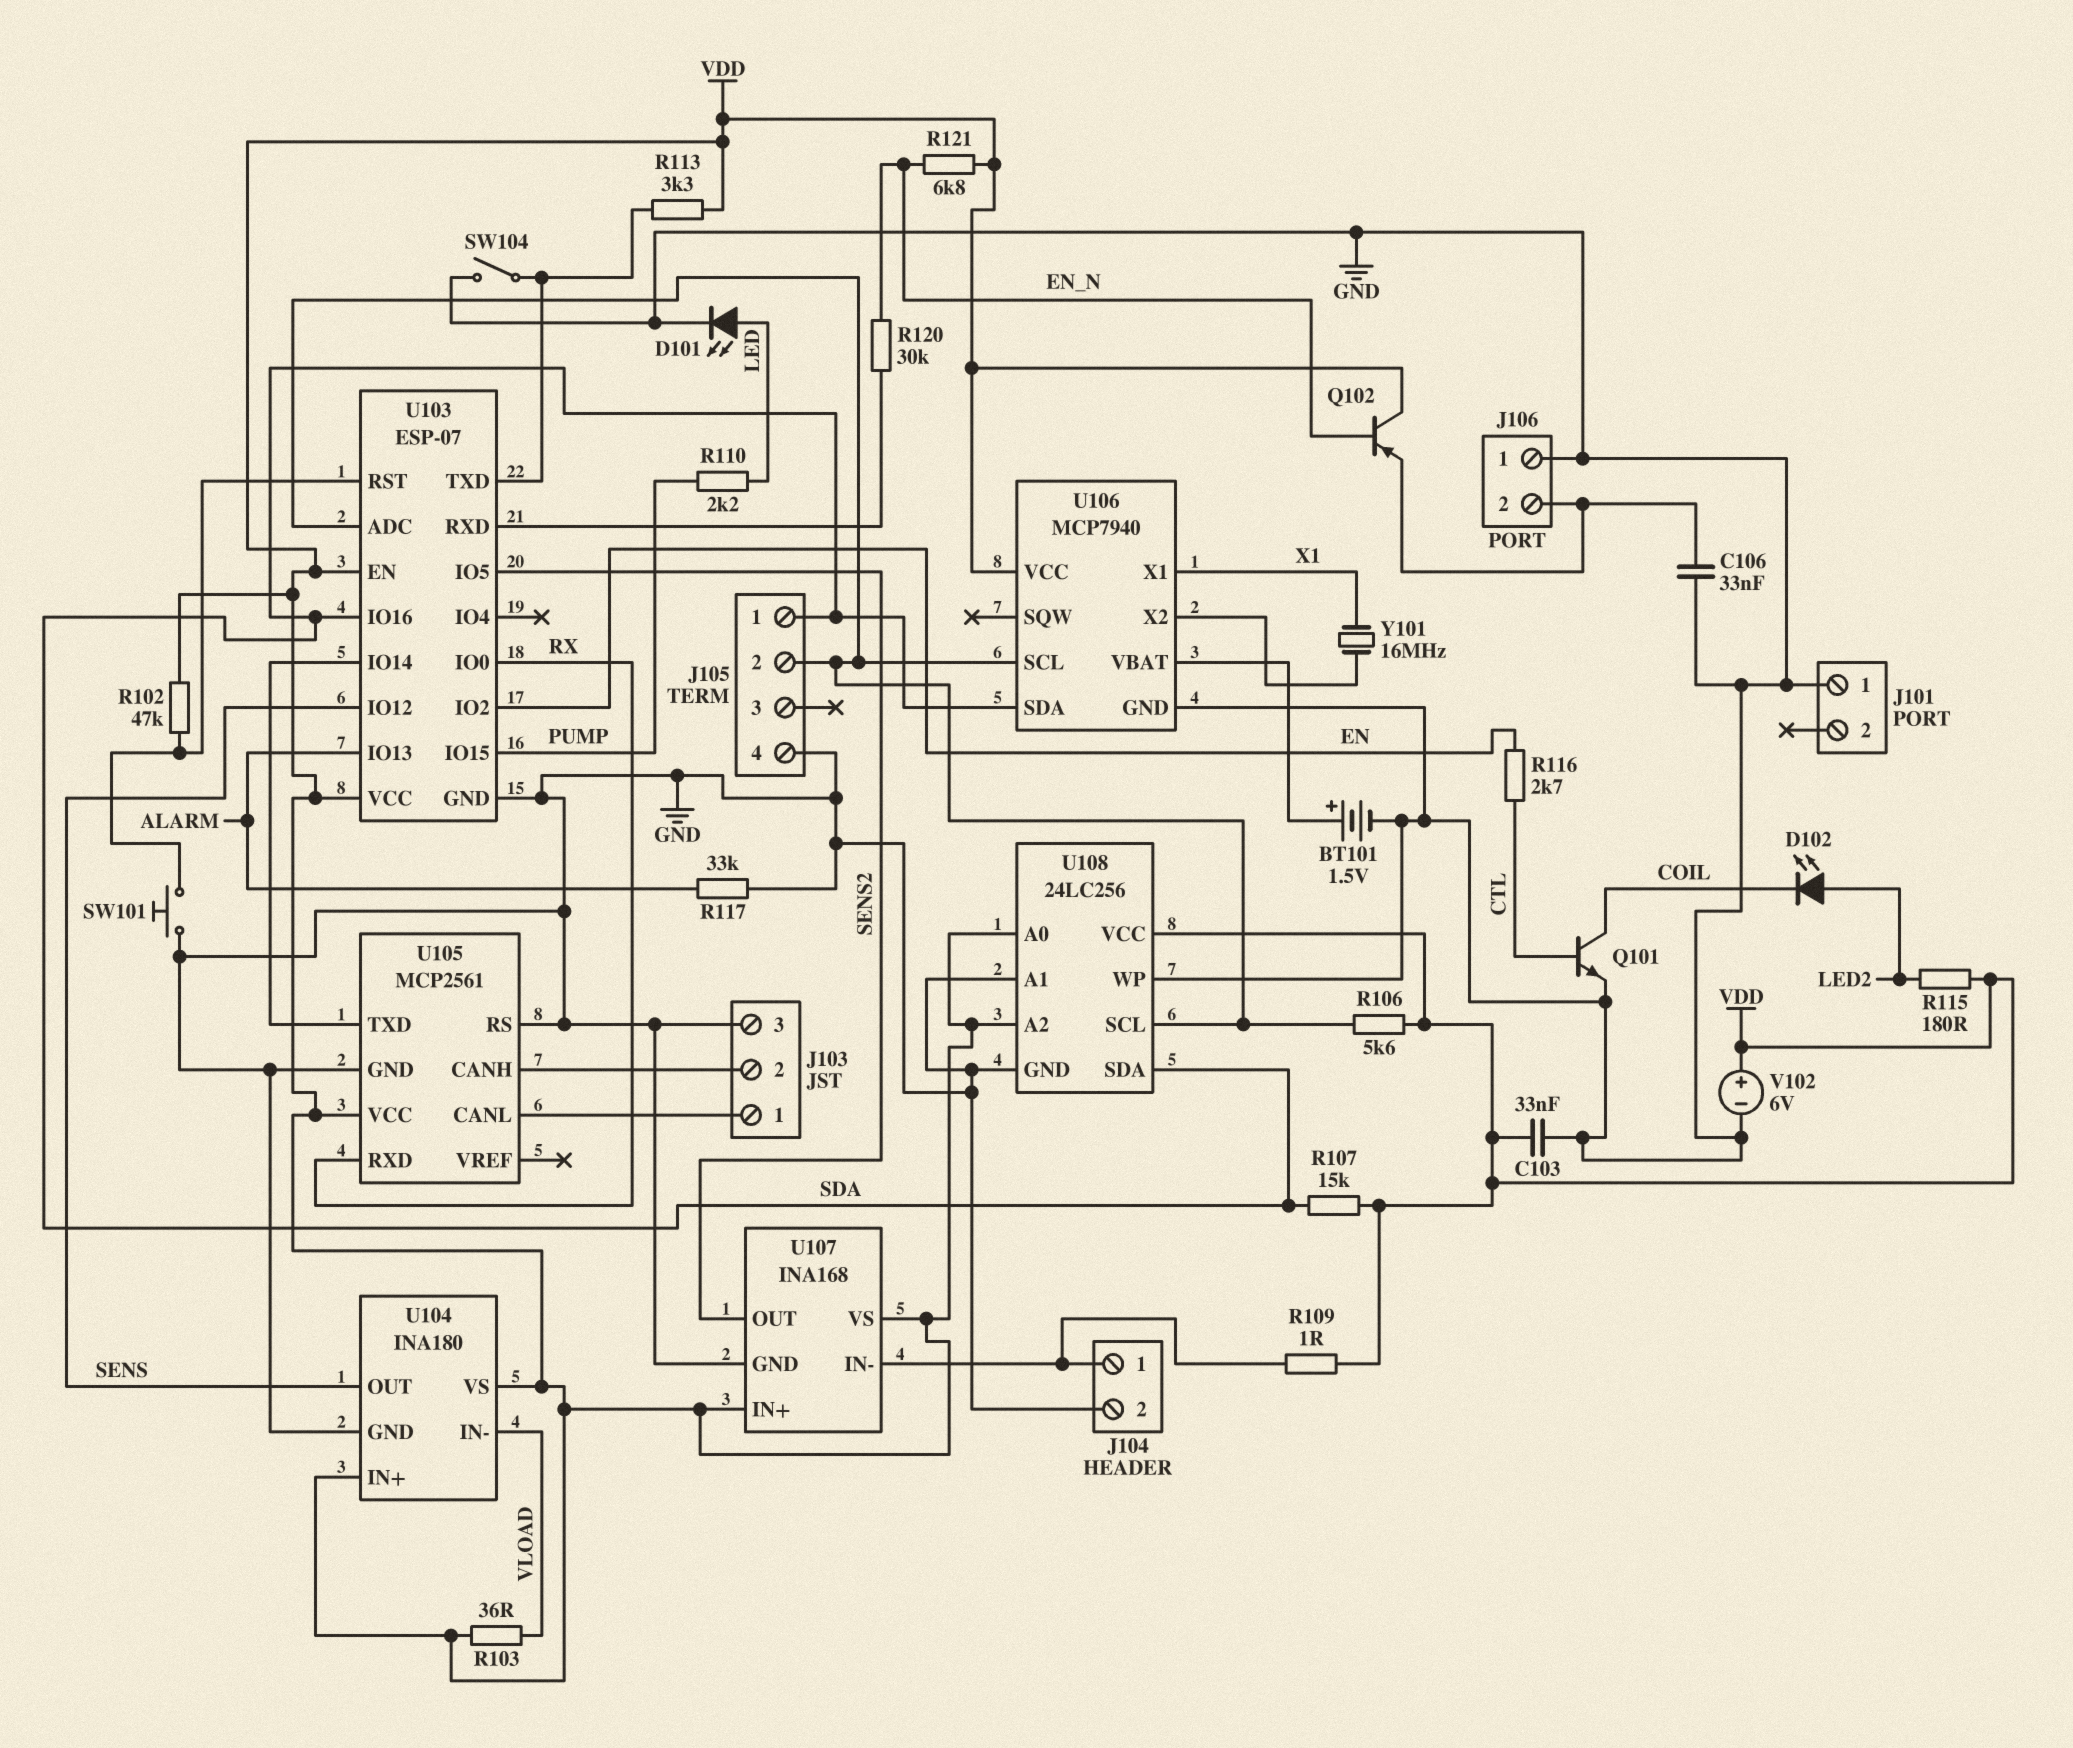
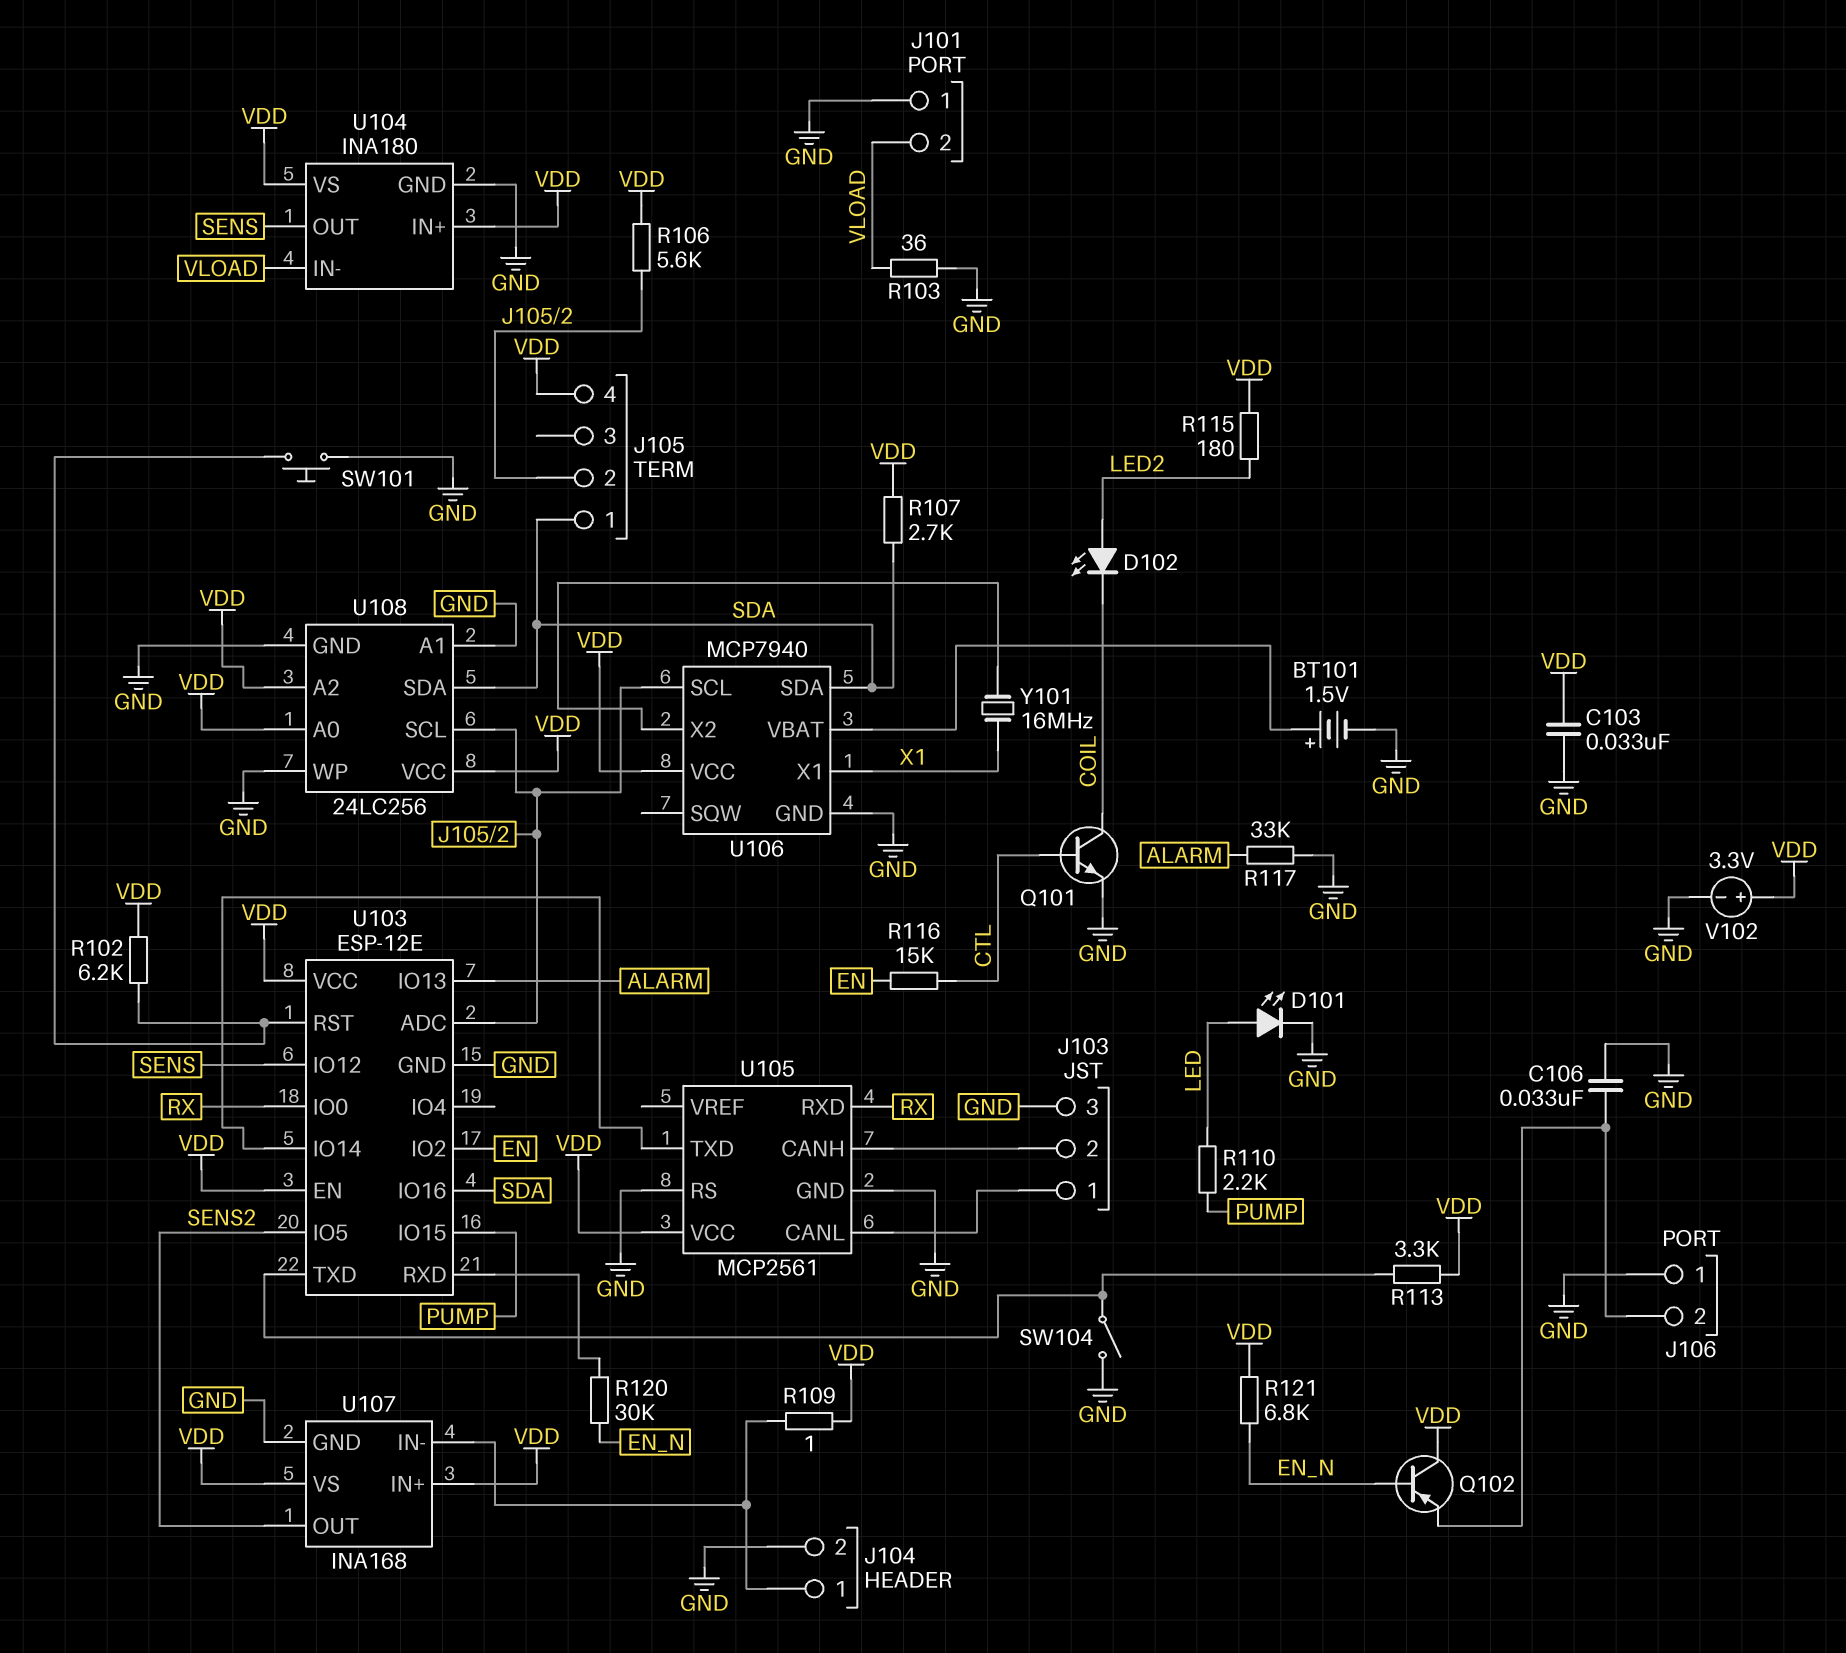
J101 pin 2: none -> VLOAD
J105 pin 4: GND -> VDD
R102: 47k (U103/RST, VDD) -> 6.2k (U103/RST, VDD)
R103: 36 (VDD, VLOAD) -> 36 (GND, VLOAD)
R107: 15k (SDA, VDD) -> 2.7k (SDA, VDD)
R116: 2.7k (CTL, EN) -> 15k (CTL, EN)
U103: ESP-07 -> ESP-12E
V102: 6V (plus VDD, minus GND) -> 3.3V (plus VDD, minus GND)

